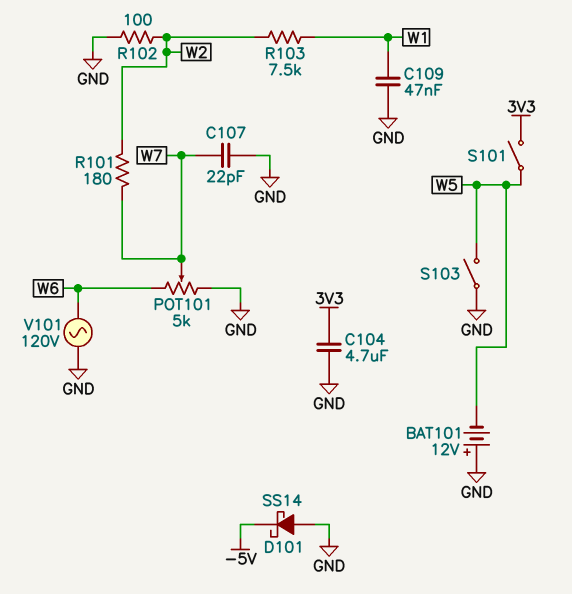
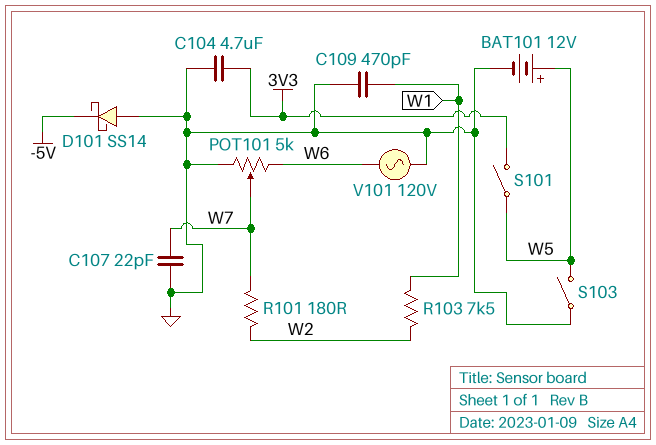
BAT101: 12V (plus GND, minus W5) -> 12V (plus W5, minus GND)
C109: 47nF (GND, W1) -> 470pF (GND, W1)
R102: 100 (GND, W2) -> none

